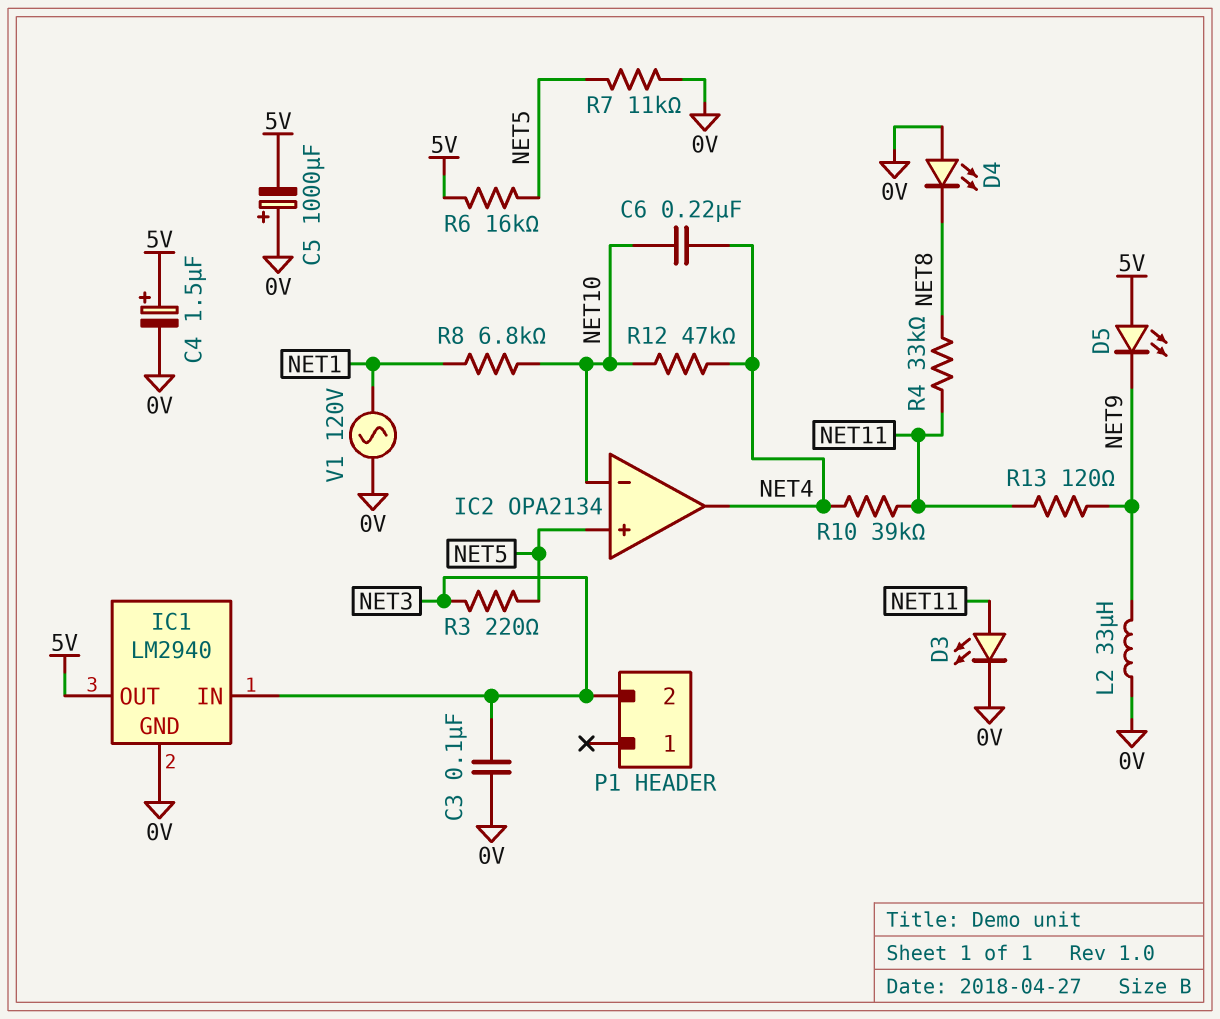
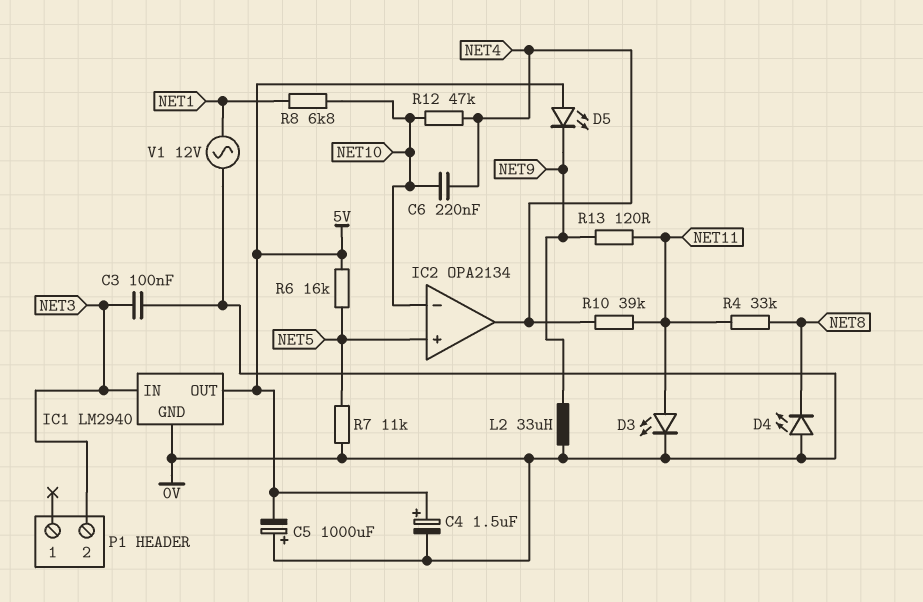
R3: 220 (NET3, NET5) -> none
V1: AC 120V (0V, NET1) -> AC 12V (0V, NET1)

